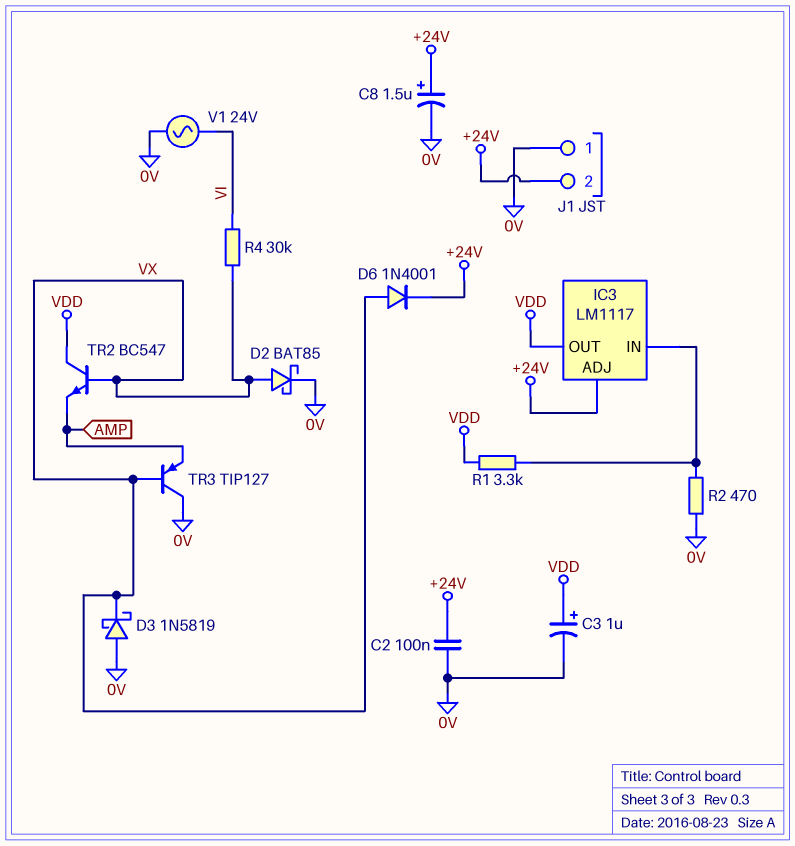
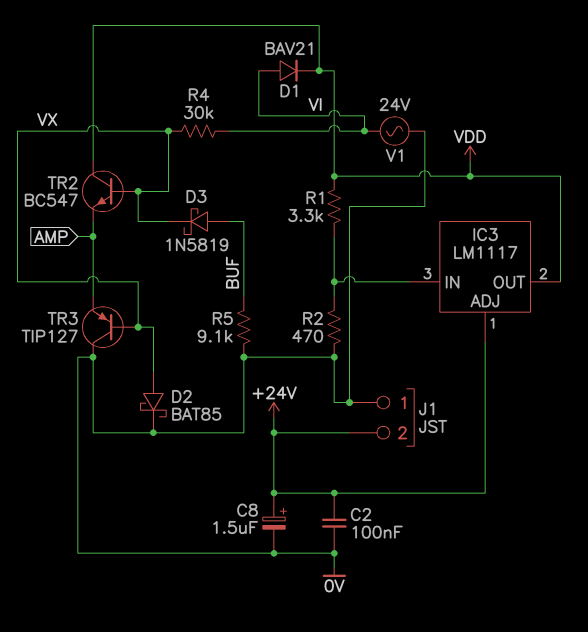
C3: 1uF (plus VDD, minus 0V) -> none
D1: none -> diode BAV21 (A VI, K VDD)
D3: schottky 1N5819 (A 0V, K VX) -> schottky 1N5819 (A BUF, K VX)
D6: diode 1N4001 (A VX, K +24V) -> none
R5: none -> 9.1k (0V, BUF)

